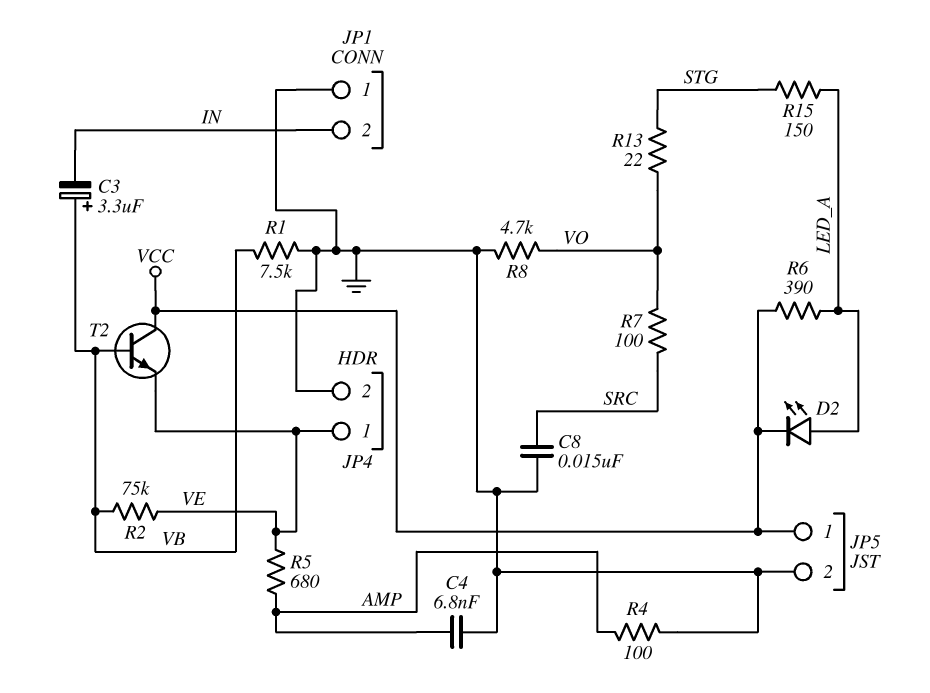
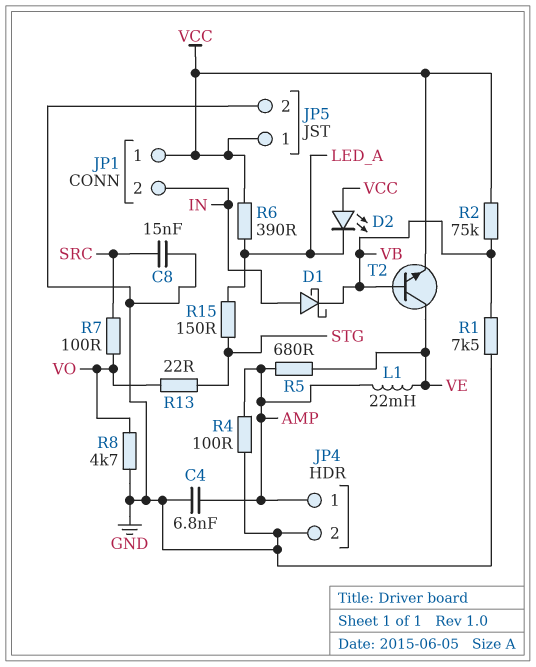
C3: 3.3uF (plus VB, minus IN) -> none
D1: none -> schottky (A IN, K VB)
D2: LED (A LED_A, K VCC) -> LED (A VCC, K LED_A)
JP1 pin 1: GND -> VCC
JP4 pin 1: VE -> AMP
L1: none -> 22mH (AMP, VE)
R2: 75k (VB, VE) -> 75k (VB, VCC)
T2: NPN (B VB, C VCC, E VE) -> NPN (B VB, C VE, E VCC)

